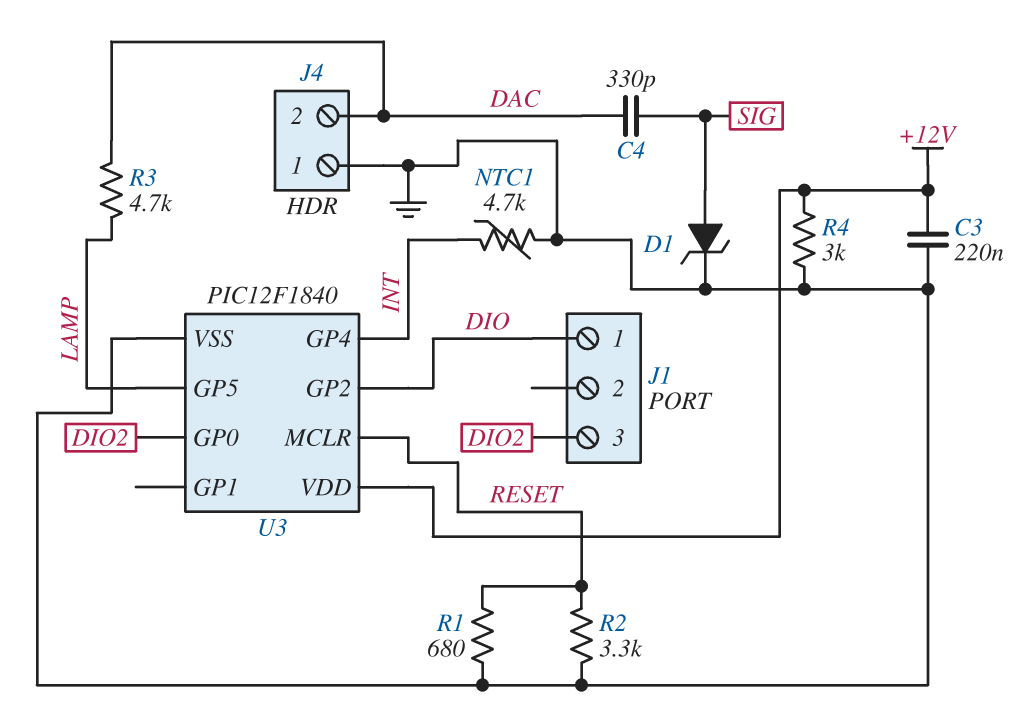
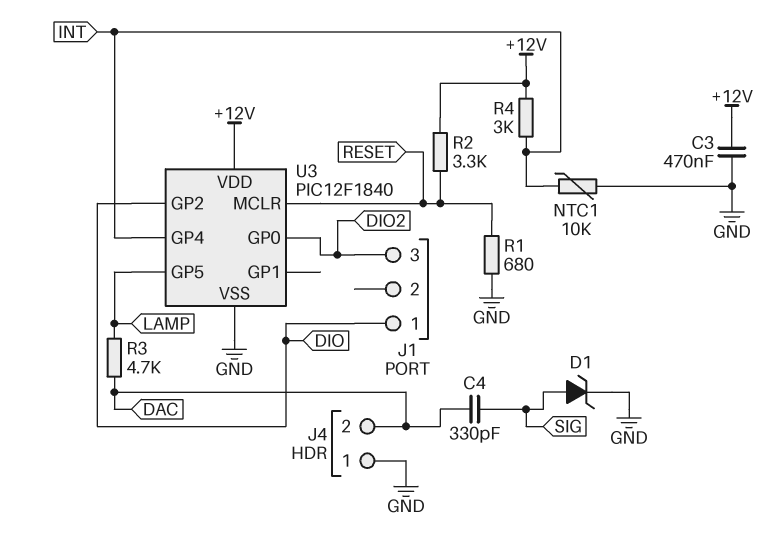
C3: 220nF (+12V, GND) -> 470nF (+12V, GND)
NTC1: 4.7k (GND, INT) -> 10k (GND, INT)
R2: 3.3k (GND, RESET) -> 3.3k (+12V, RESET)
R4: 3k (+12V, GND) -> 3k (+12V, INT)

